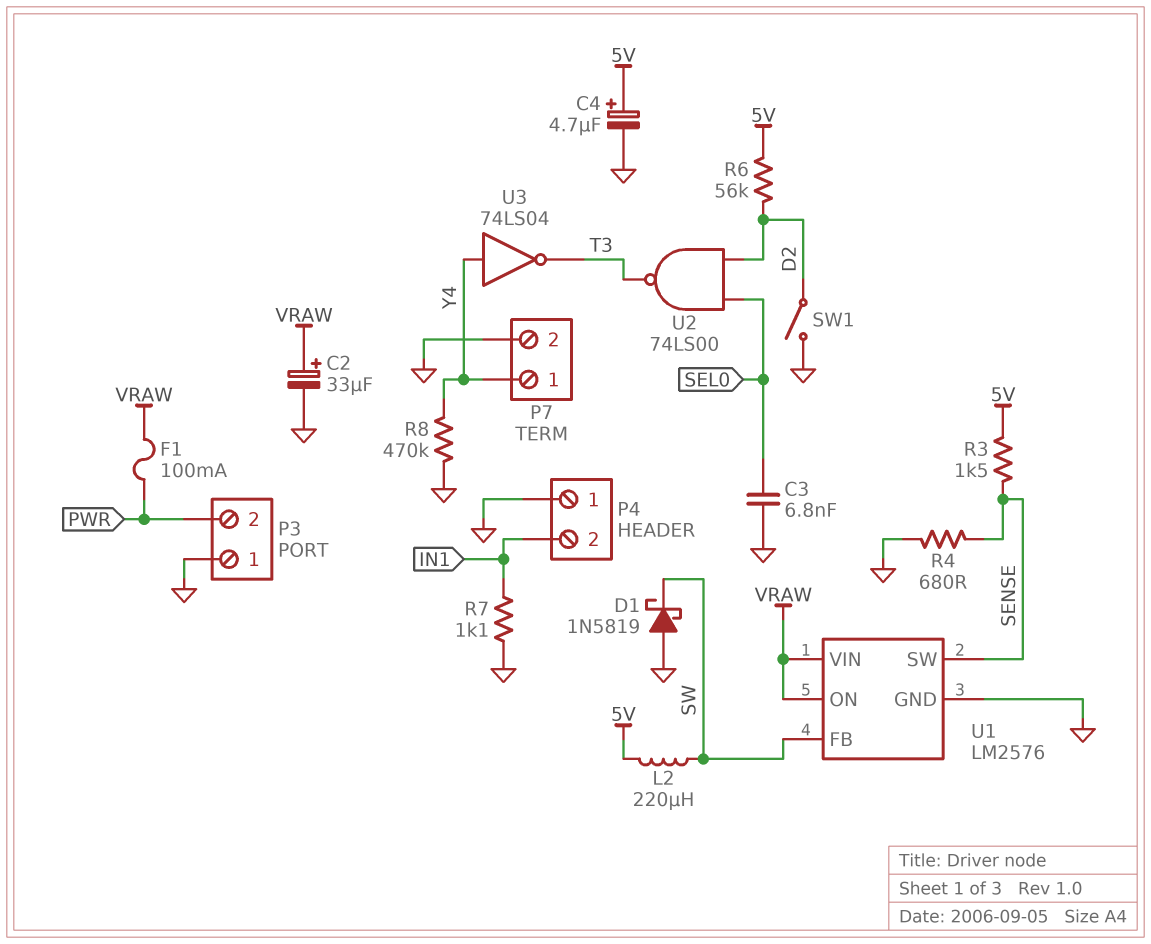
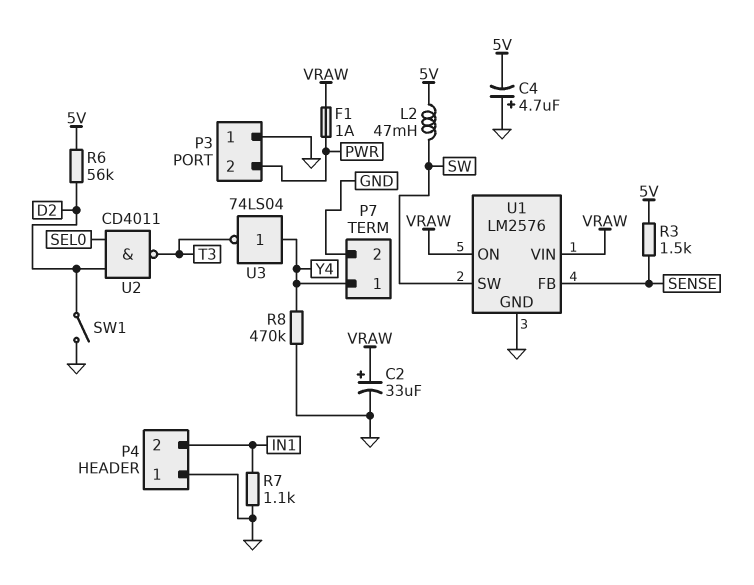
C3: 6.8nF (GND, SEL0) -> none
C4: 4.7uF (plus 5V, minus GND) -> 4.7uF (plus GND, minus 5V)
D1: schottky 1N5819 (A GND, K SW) -> none
F1: 100mA (PWR, VRAW) -> 1A (PWR, VRAW)
L2: 220uH (5V, SW) -> 47mH (5V, SW)
R4: 680 (GND, SENSE) -> none
U1 pin FB: SW -> SENSE
U1 pin SW: SENSE -> SW
U2: NAND 74LS00 (in D2, in SEL0, out T3) -> NAND CD4011 (in D2, in SEL0, out T3)

